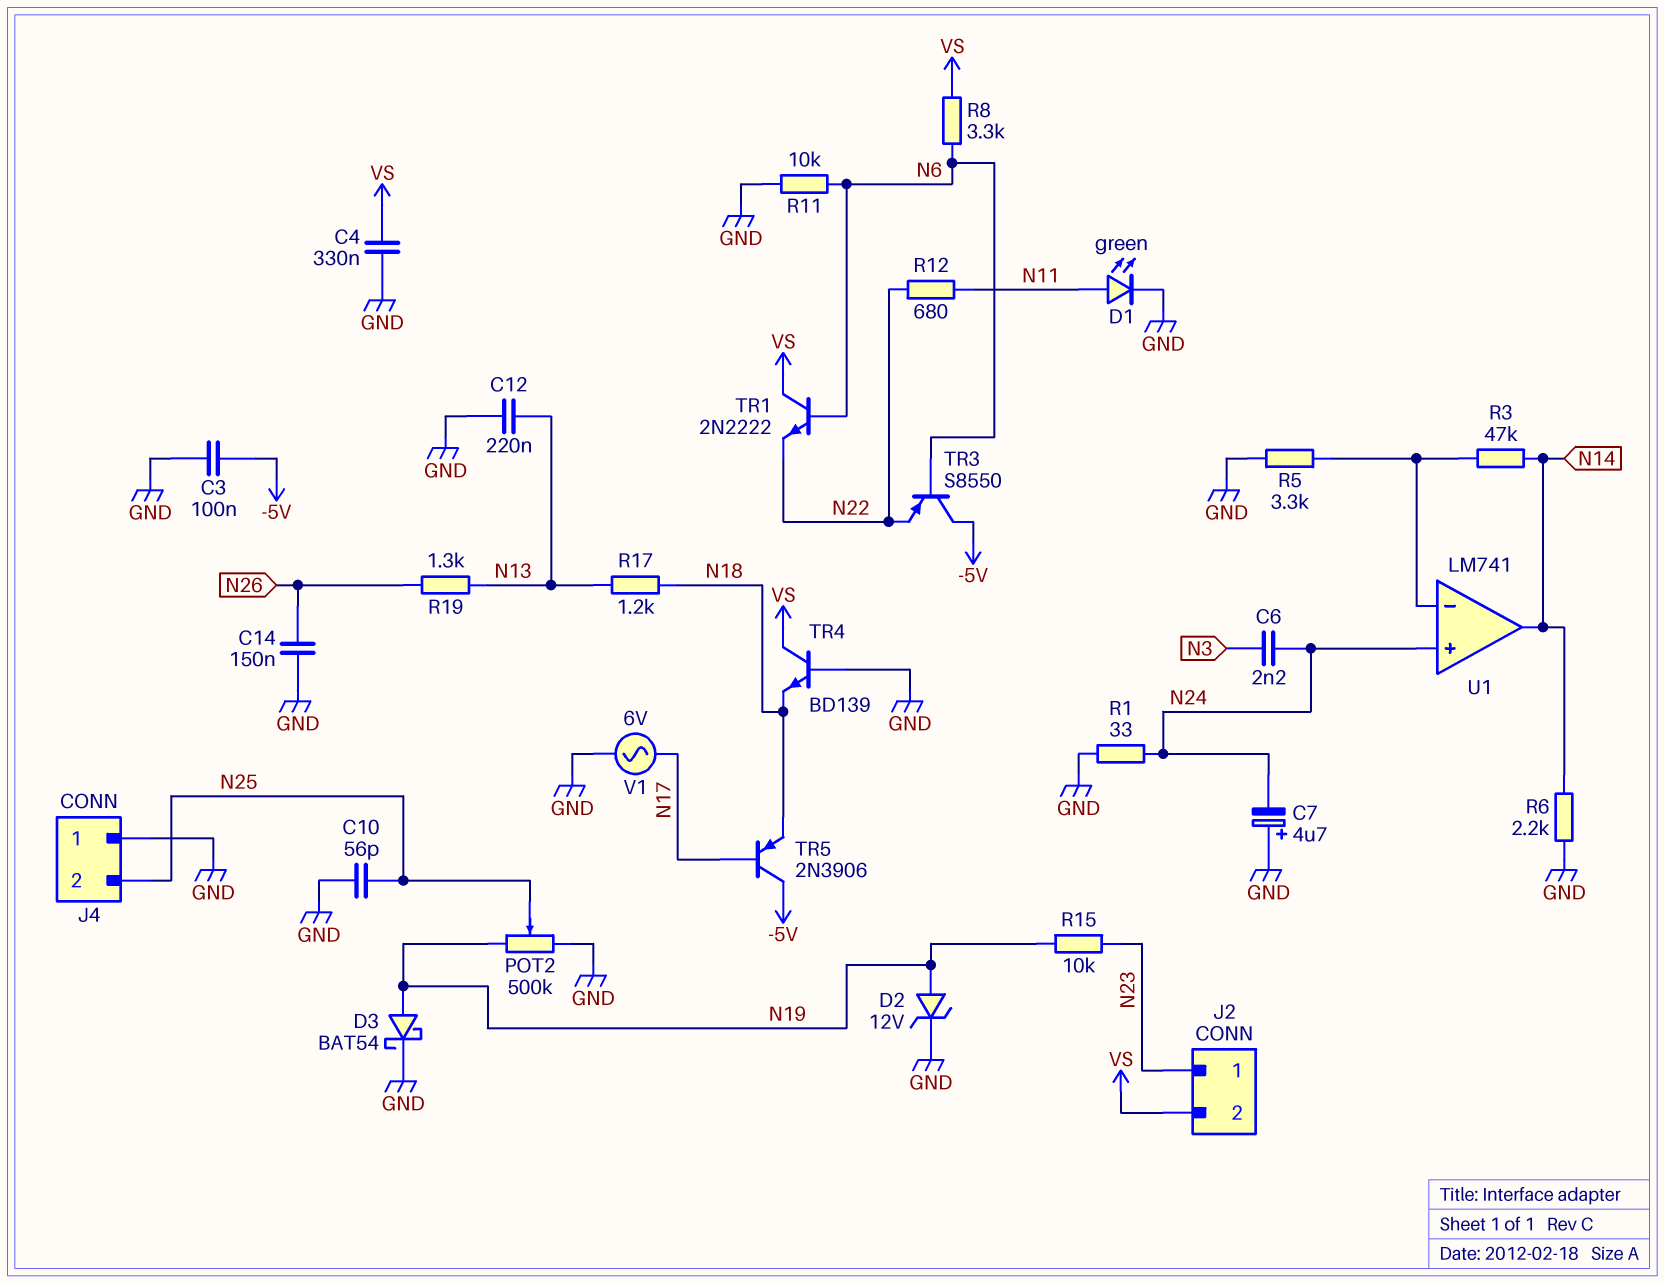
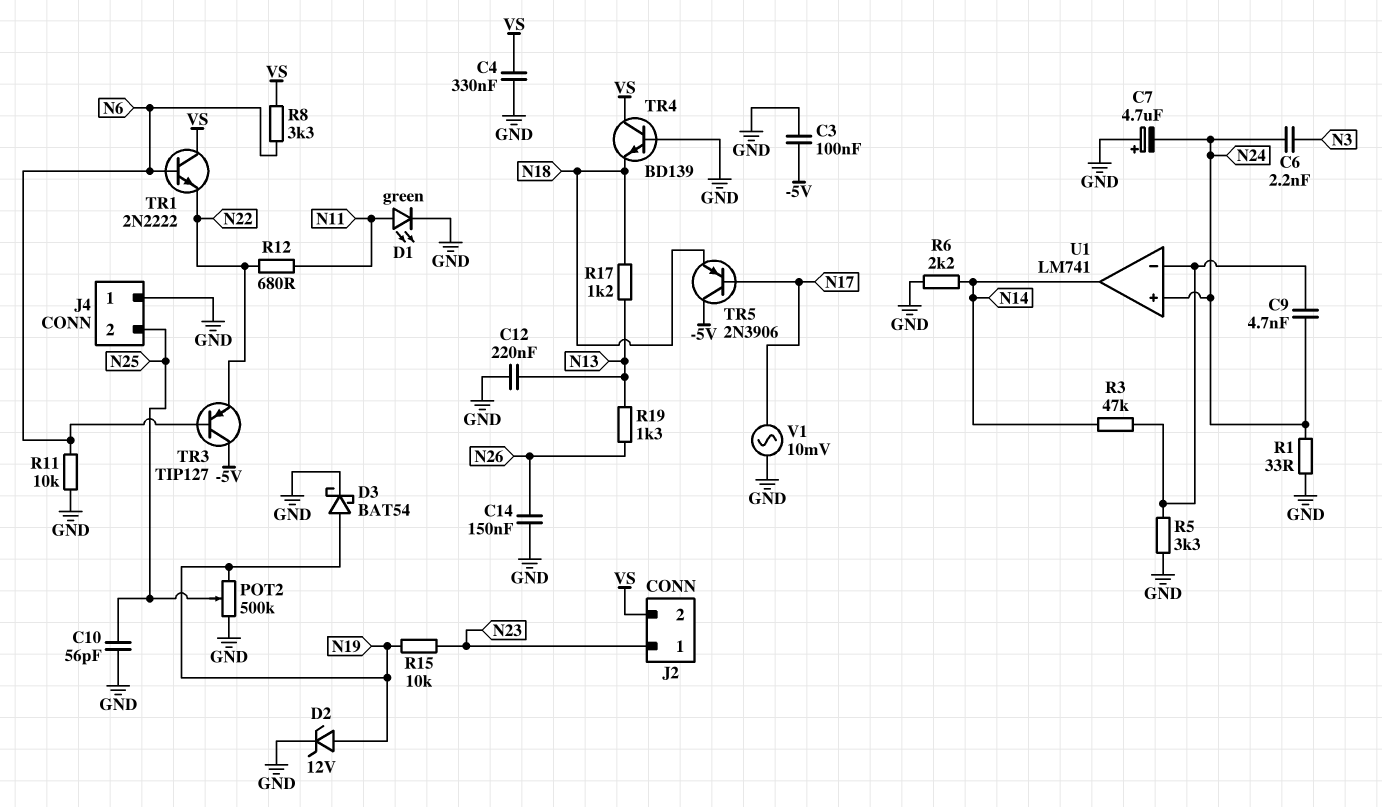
C9: none -> 4.7nF (N24, U1/in-)
TR3: PNP S8550 (B N6, C -5V, E N22) -> PNP TIP127 (B N6, C -5V, E N22)
V1: AC 6V (GND, N17) -> AC 10mV (GND, N17)

